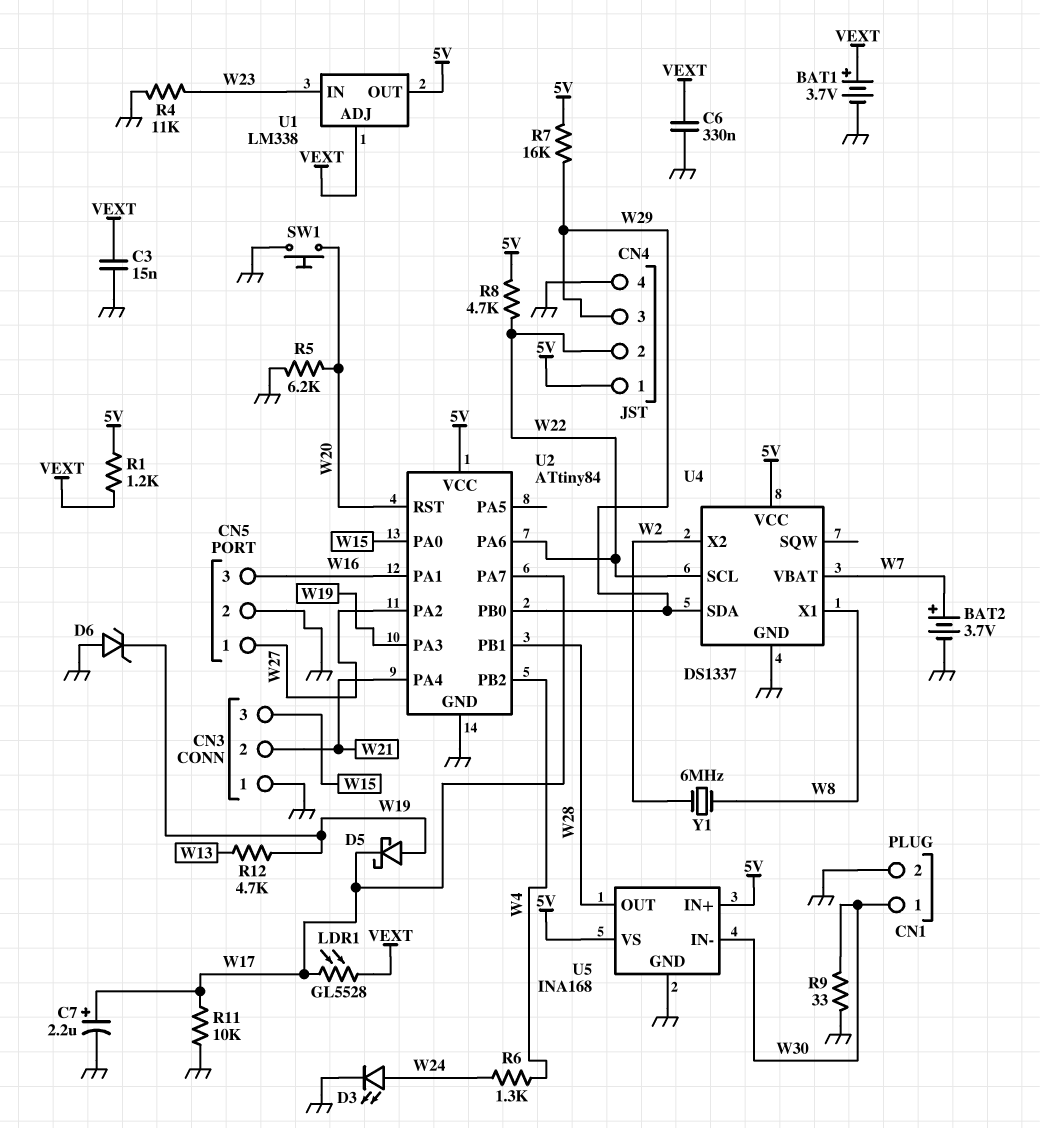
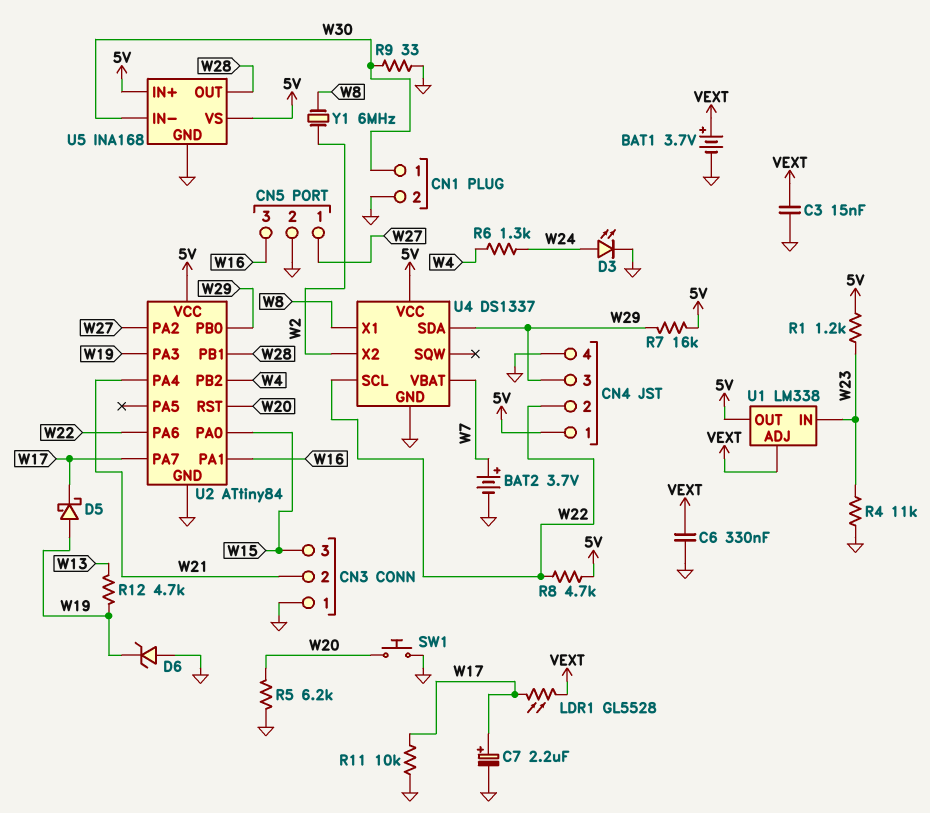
R1: 1.2k (5V, VEXT) -> 1.2k (5V, W23)

